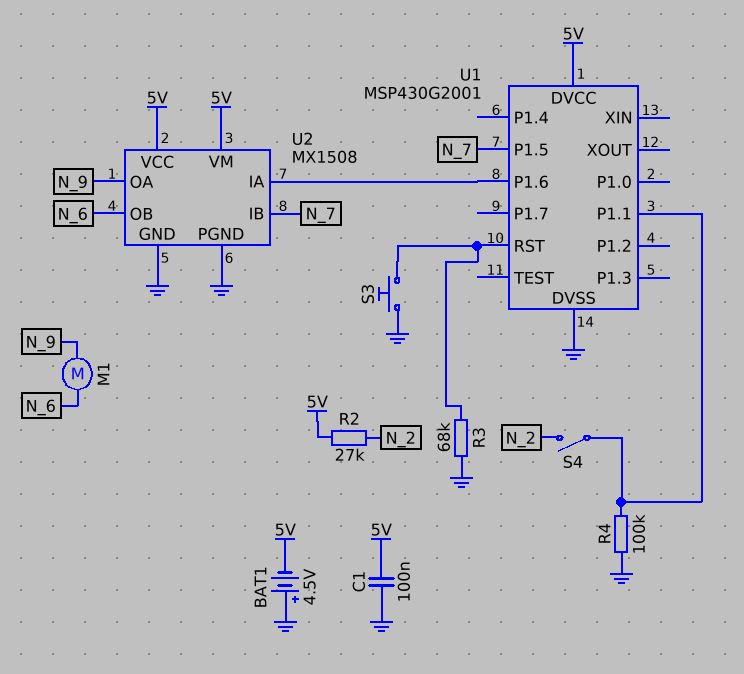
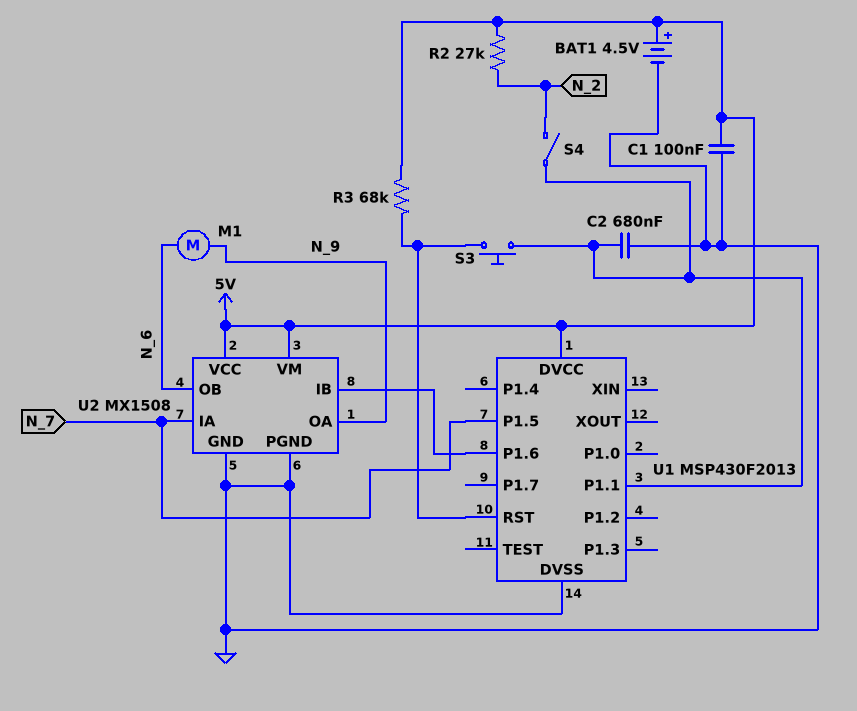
BAT1: 4.5V (plus GND, minus 5V) -> 4.5V (plus 5V, minus GND)
C2: none -> 680nF (GND, U1/P1.1)
R3: 68k (GND, U1/RST) -> 68k (5V, U1/RST)
R4: 100k (GND, U1/P1.1) -> none
S3: button (GND, U1/RST) -> button (U1/P1.1, U1/RST)
U1: MSP430G2001 -> MSP430F2013
U2 pin IA: U1/P1.6 -> N_7
U2 pin IB: N_7 -> U1/P1.6

